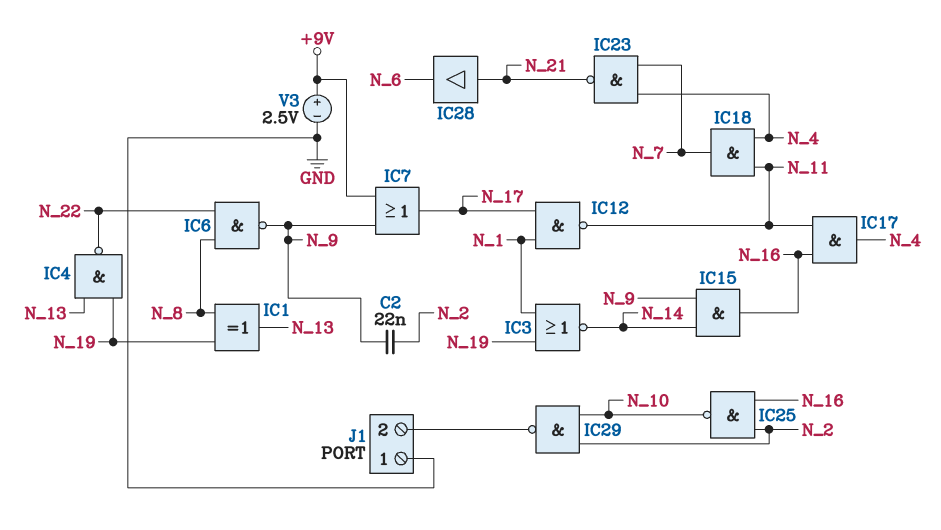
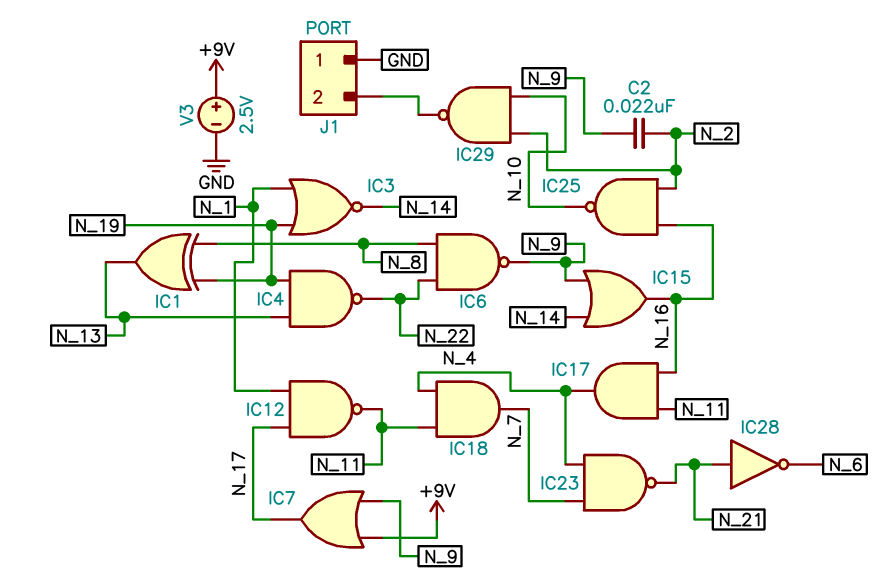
IC15: AND (in N_9, in N_14, out N_16) -> OR (in N_9, in N_14, out N_16)
IC28: buffer (in N_21, out N_6) -> NOT (in N_21, out N_6)

